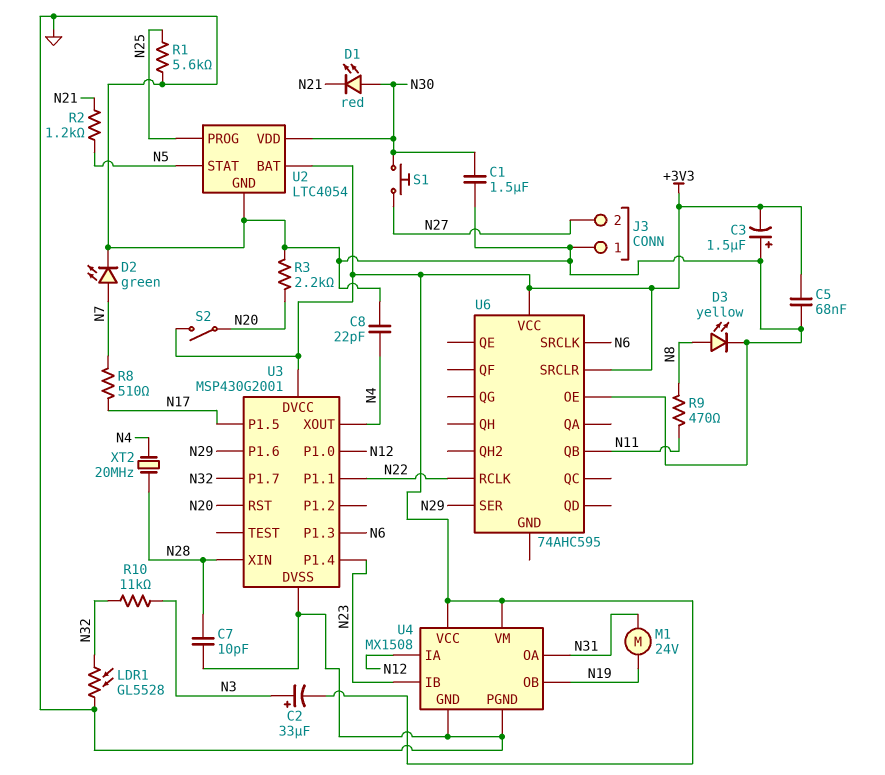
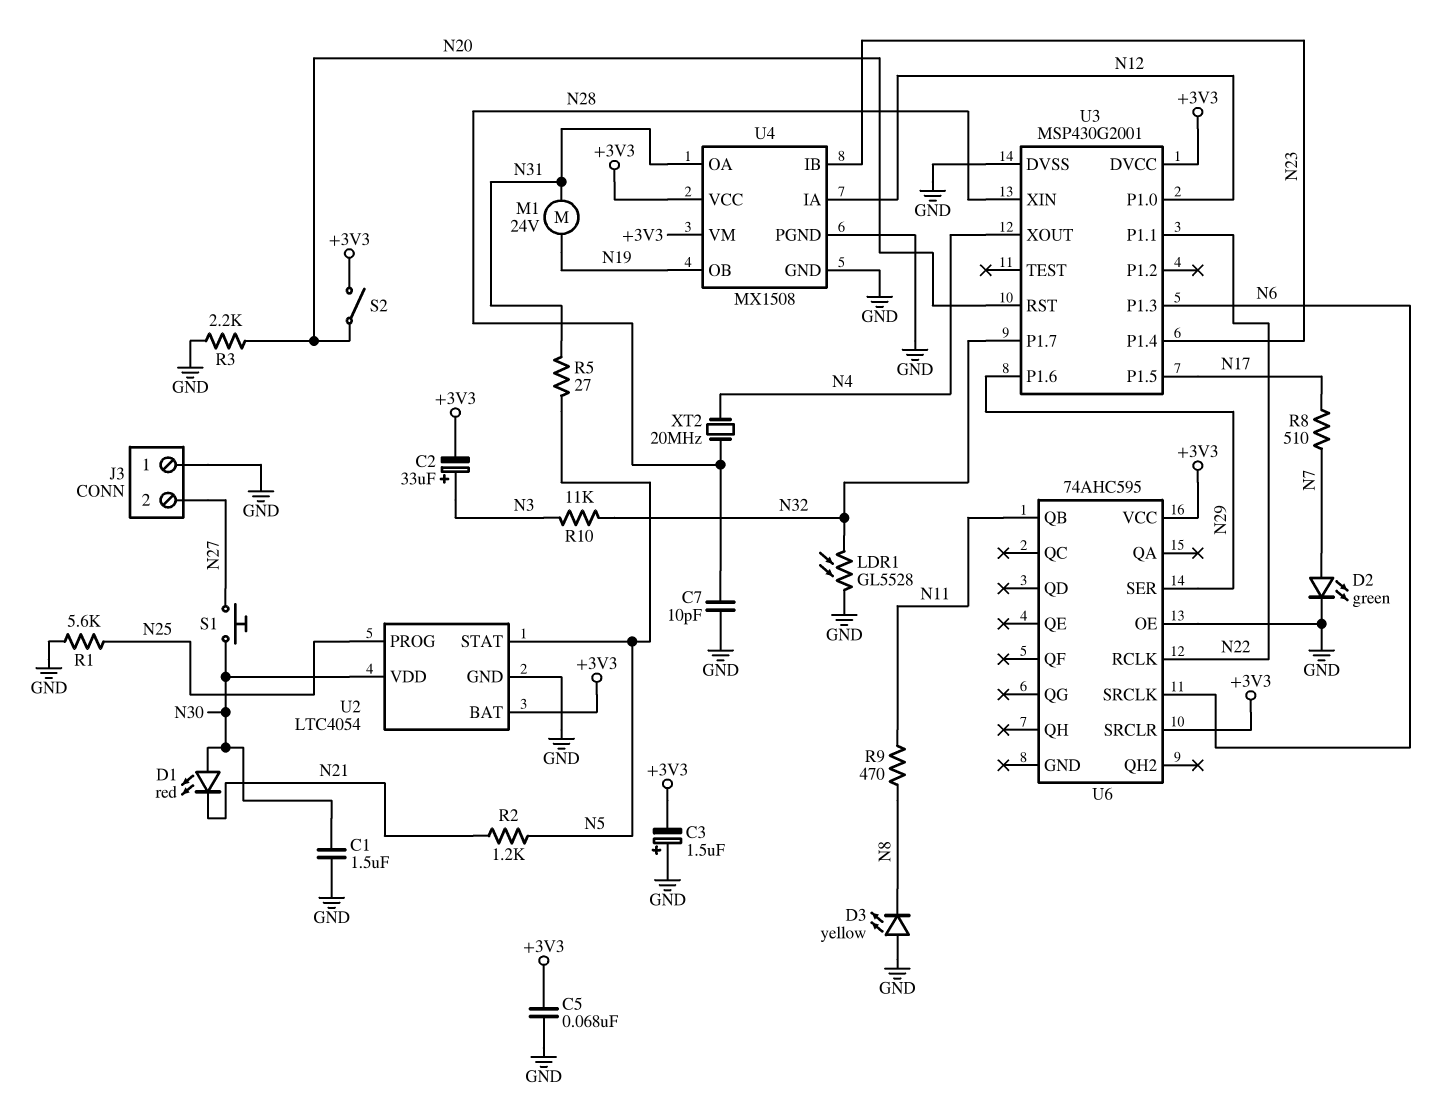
C8: 22pF (GND, N4) -> none
D3: LED yellow (A N8, K GND) -> LED yellow (A GND, K N8)
R5: none -> 27 (N5, N31)

